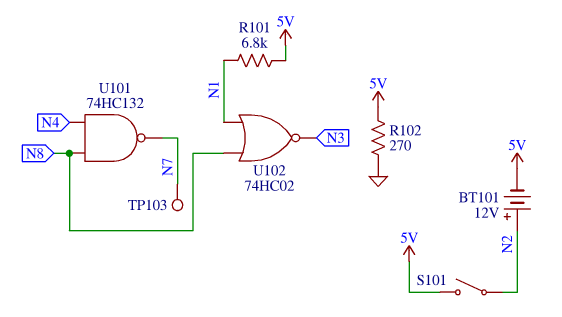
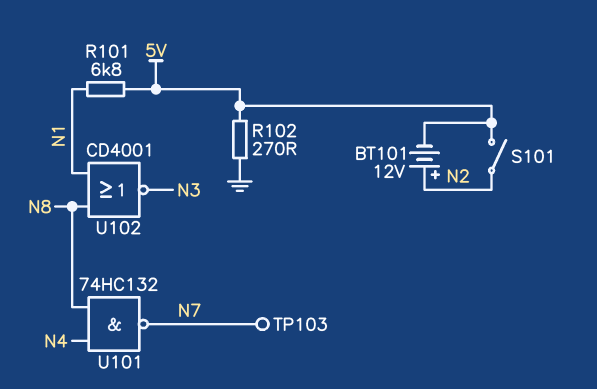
U102: NOR 74HC02 (in N1, in N8, out N3) -> NOR CD4001 (in N1, in N8, out N3)

